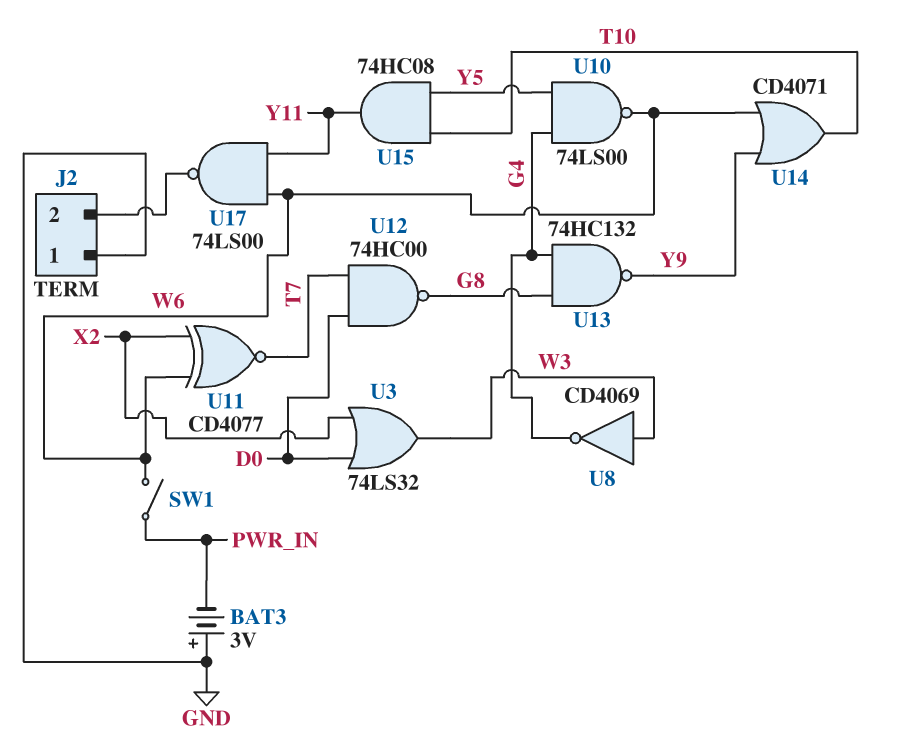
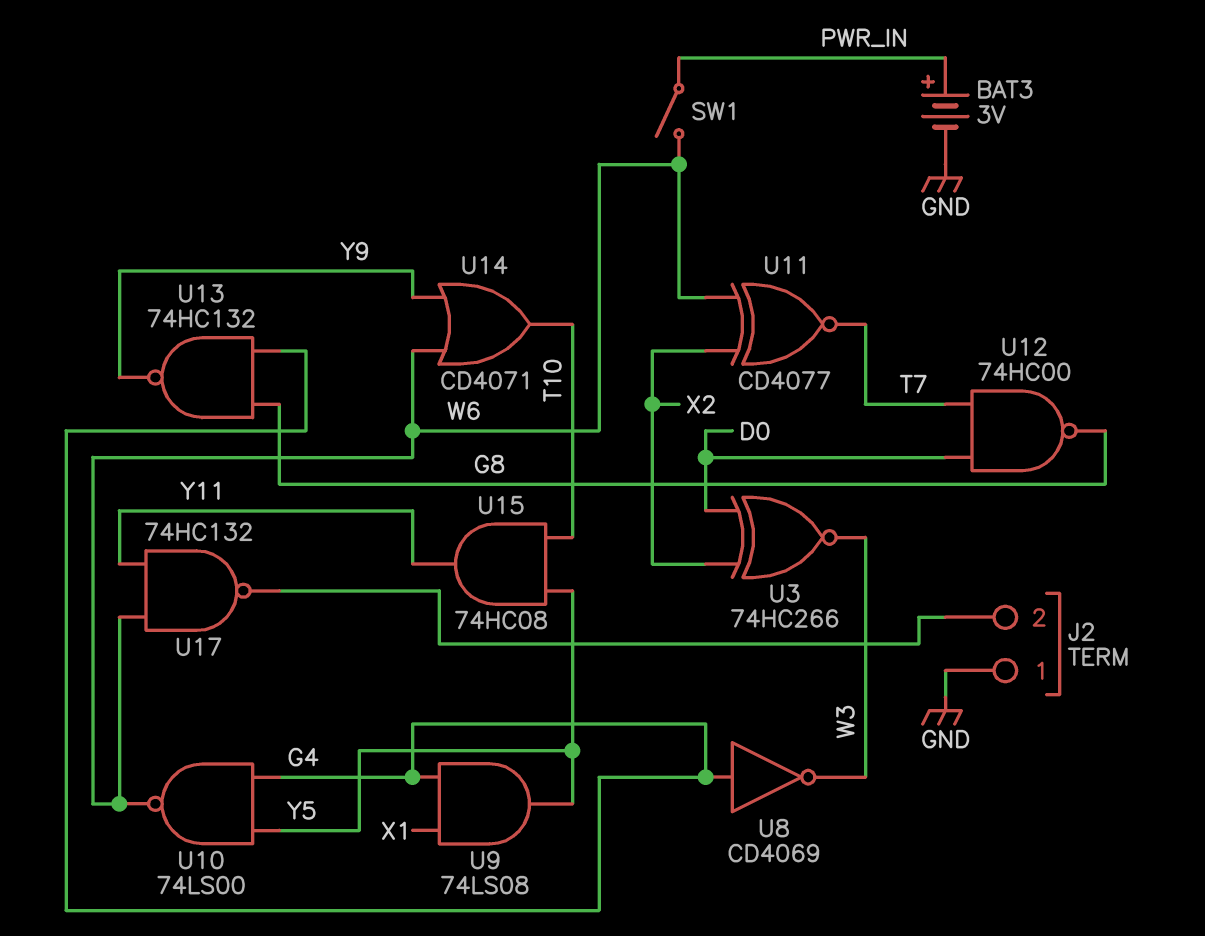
BAT3: 3V (plus GND, minus PWR_IN) -> 3V (plus PWR_IN, minus GND)
U3: OR 74LS32 (in D0, in X2, out W3) -> XNOR 74HC266 (in D0, in X2, out W3)
U8: NOT CD4069 (in W3, out G4) -> NOT CD4069 (in G4, out W3)
U9: none -> AND 74LS08 (in G4, in X1, out Y5)
U17: NAND 74LS00 (in W6, in Y11, out J2/2) -> NAND 74HC132 (in W6, in Y11, out J2/2)

